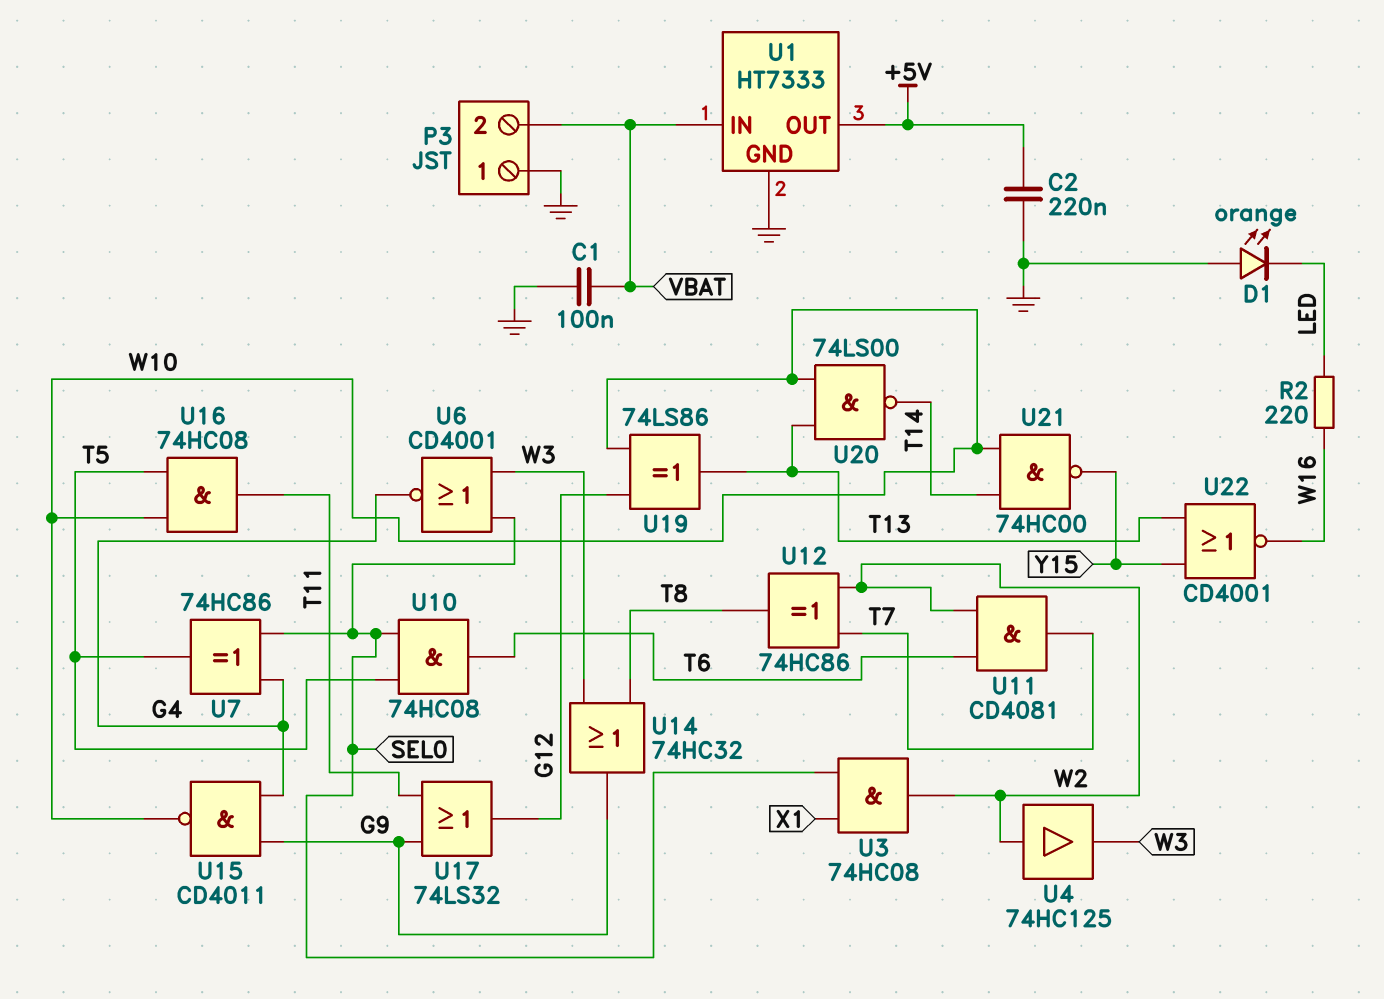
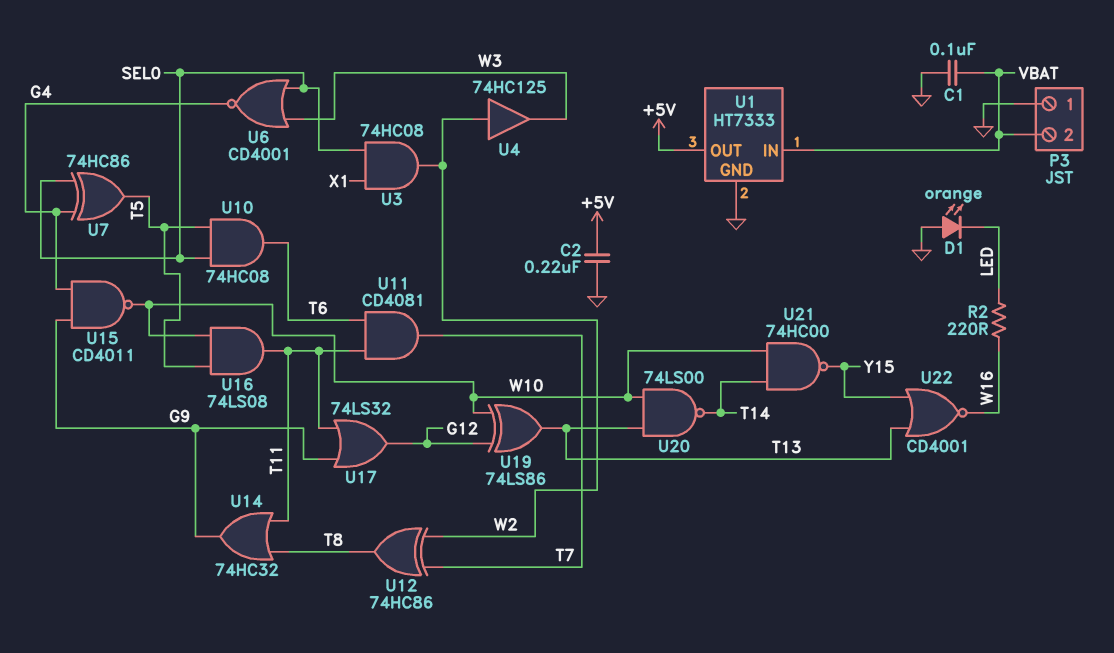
U11: AND CD4081 (in T6, in W2, out T7) -> AND CD4081 (in T6, in T11, out T7)
U14: OR 74HC32 (in T8, in W3, out G9) -> OR 74HC32 (in T8, in T11, out G9)
U16: AND 74HC08 (in T5, in W10, out T11) -> AND 74LS08 (in T5, in W10, out T11)

